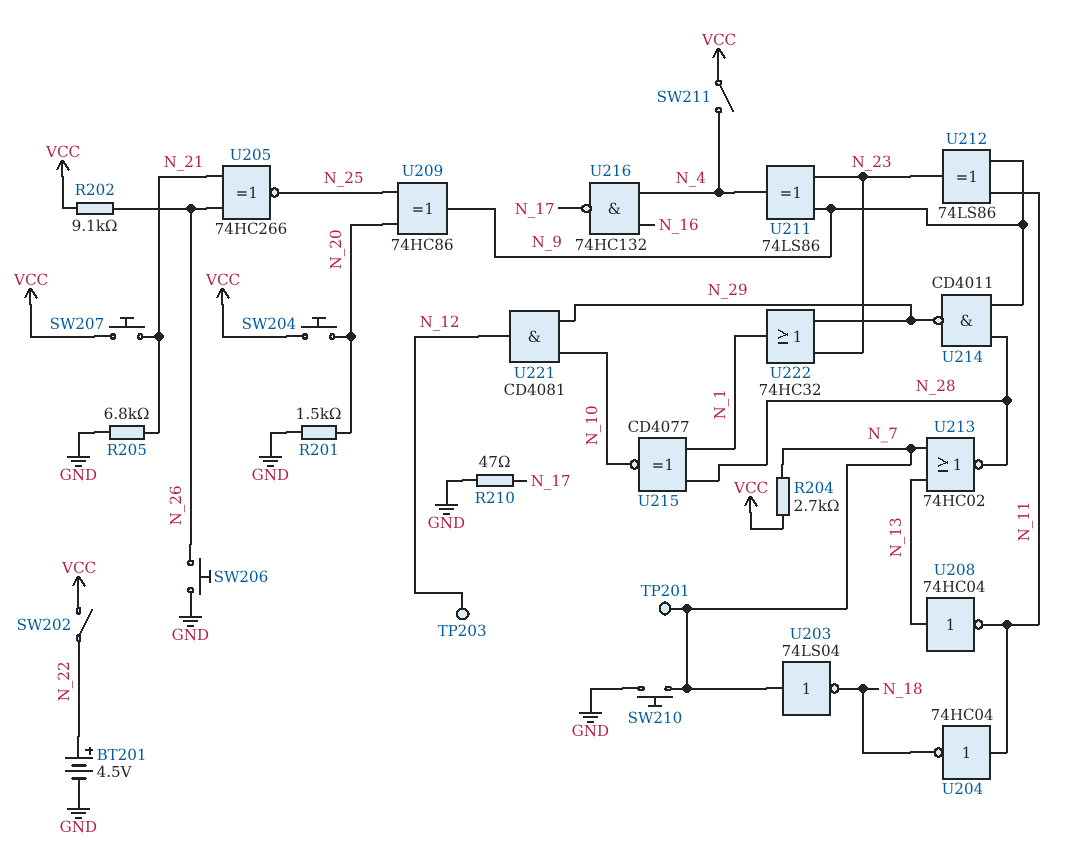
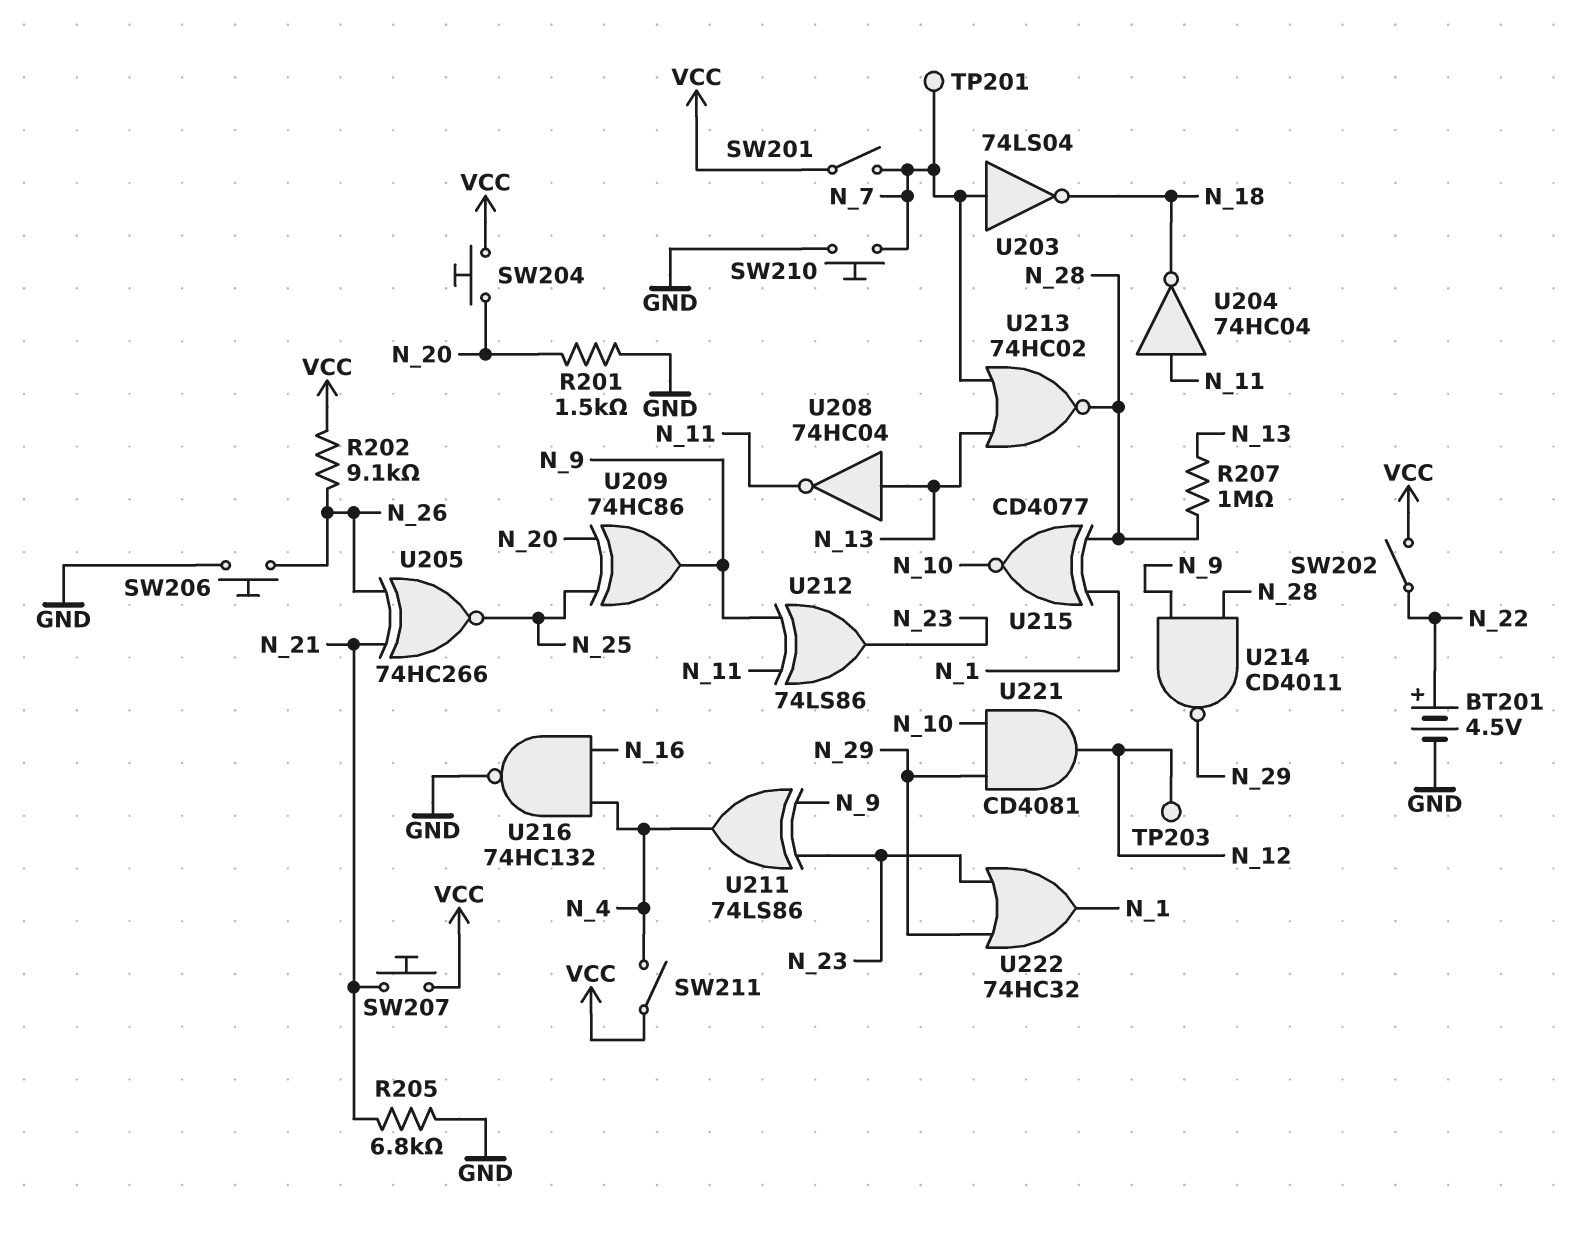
R204: 2.7k (N_7, VCC) -> none
R207: none -> 1M (N_13, N_28)
R210: 47 (GND, N_17) -> none
SW201: none -> switch (N_7, VCC)
U216: NAND 74HC132 (in N_4, in N_16, out N_17) -> NAND 74HC132 (in N_4, in N_16, out GND)

